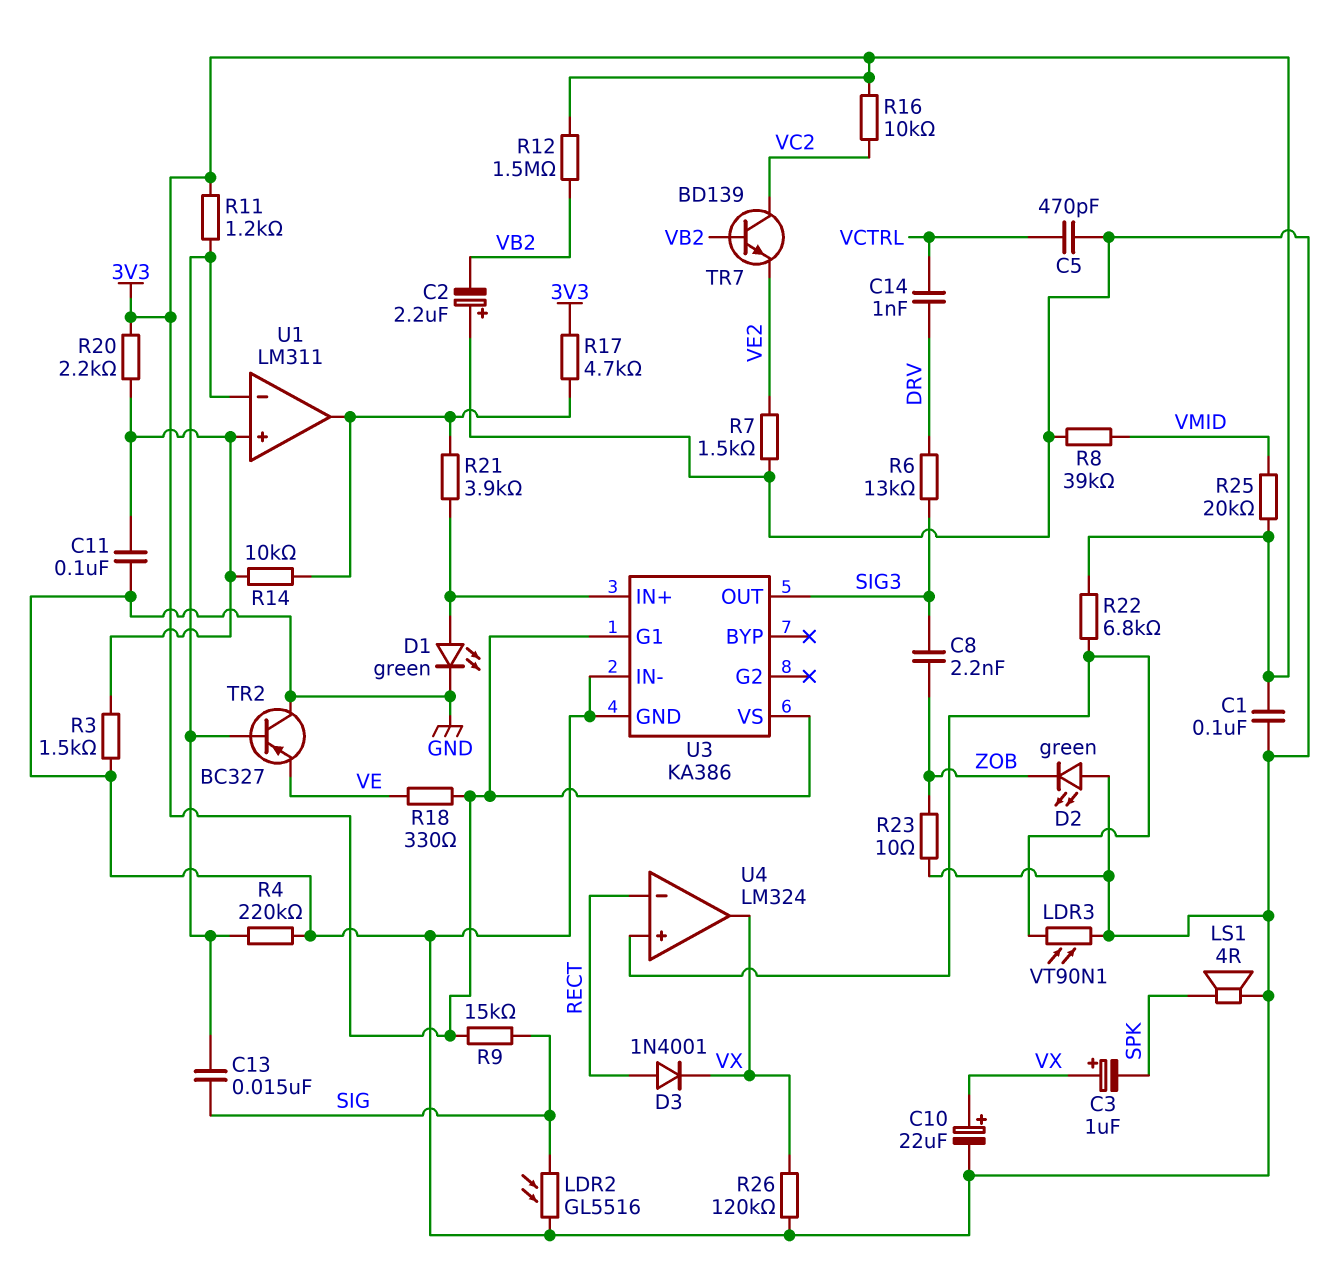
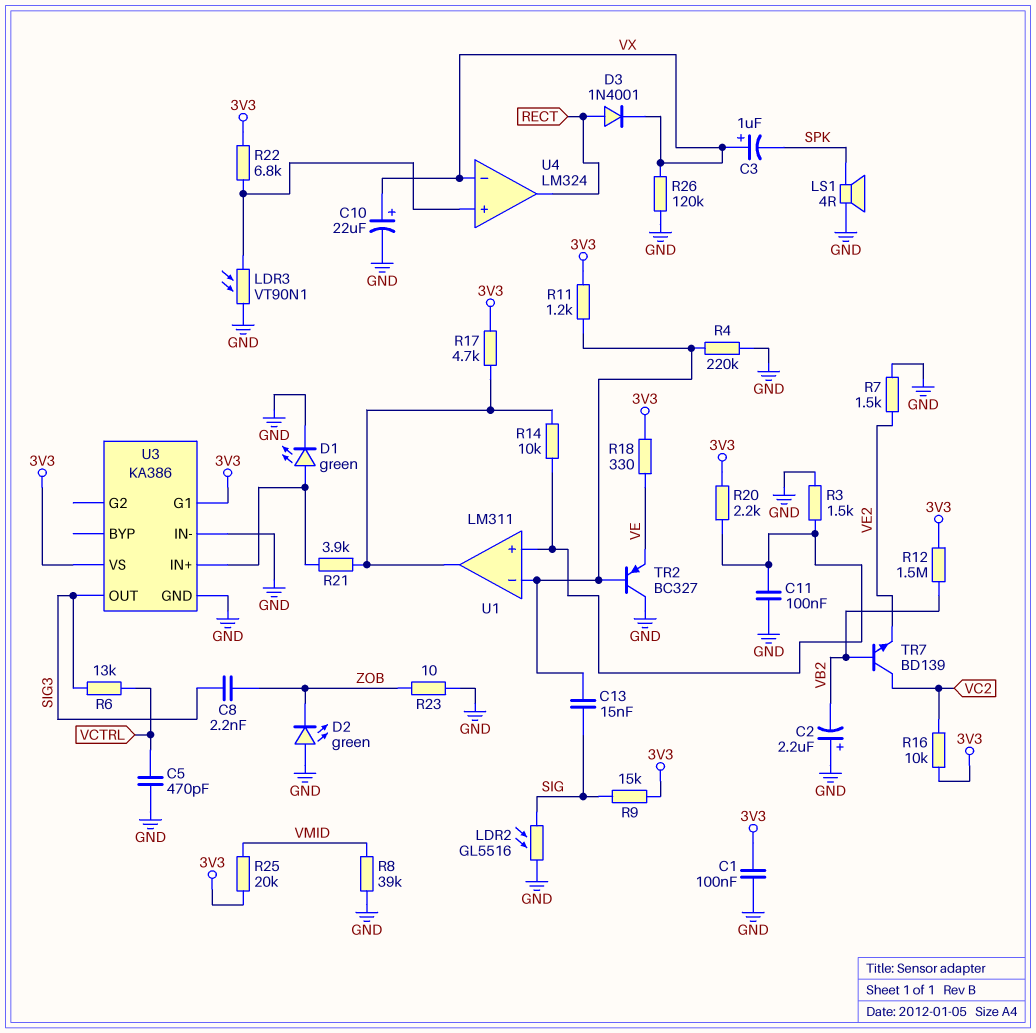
C14: 1nF (DRV, VCTRL) -> none
R6: 13k (DRV, SIG3) -> 13k (SIG3, VCTRL)
U4 pin in-: RECT -> VX
U4 pin out: VX -> RECT

